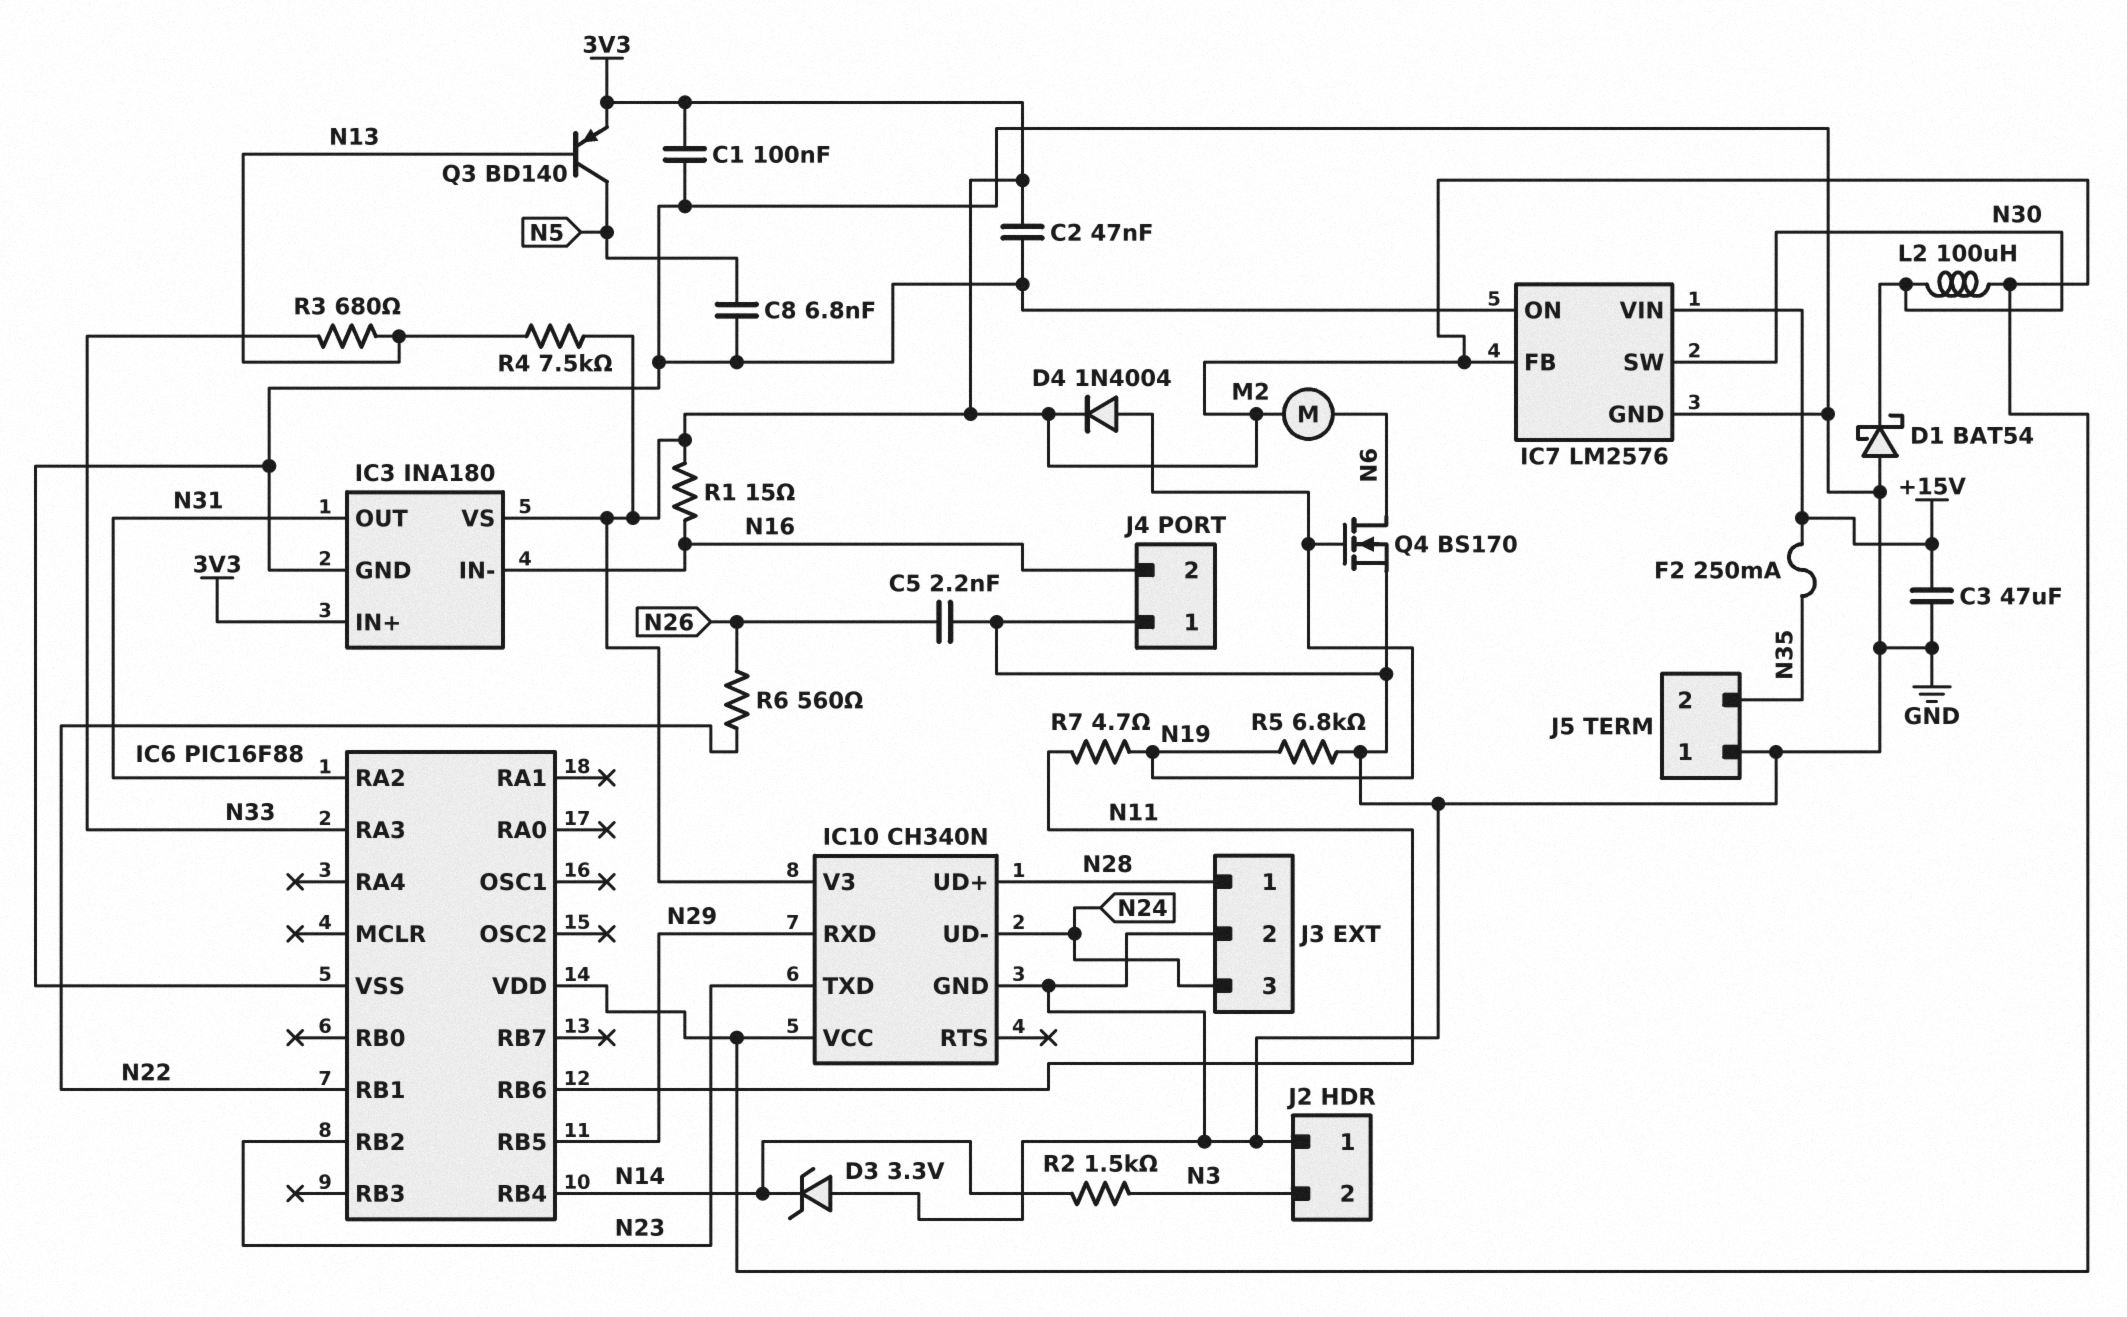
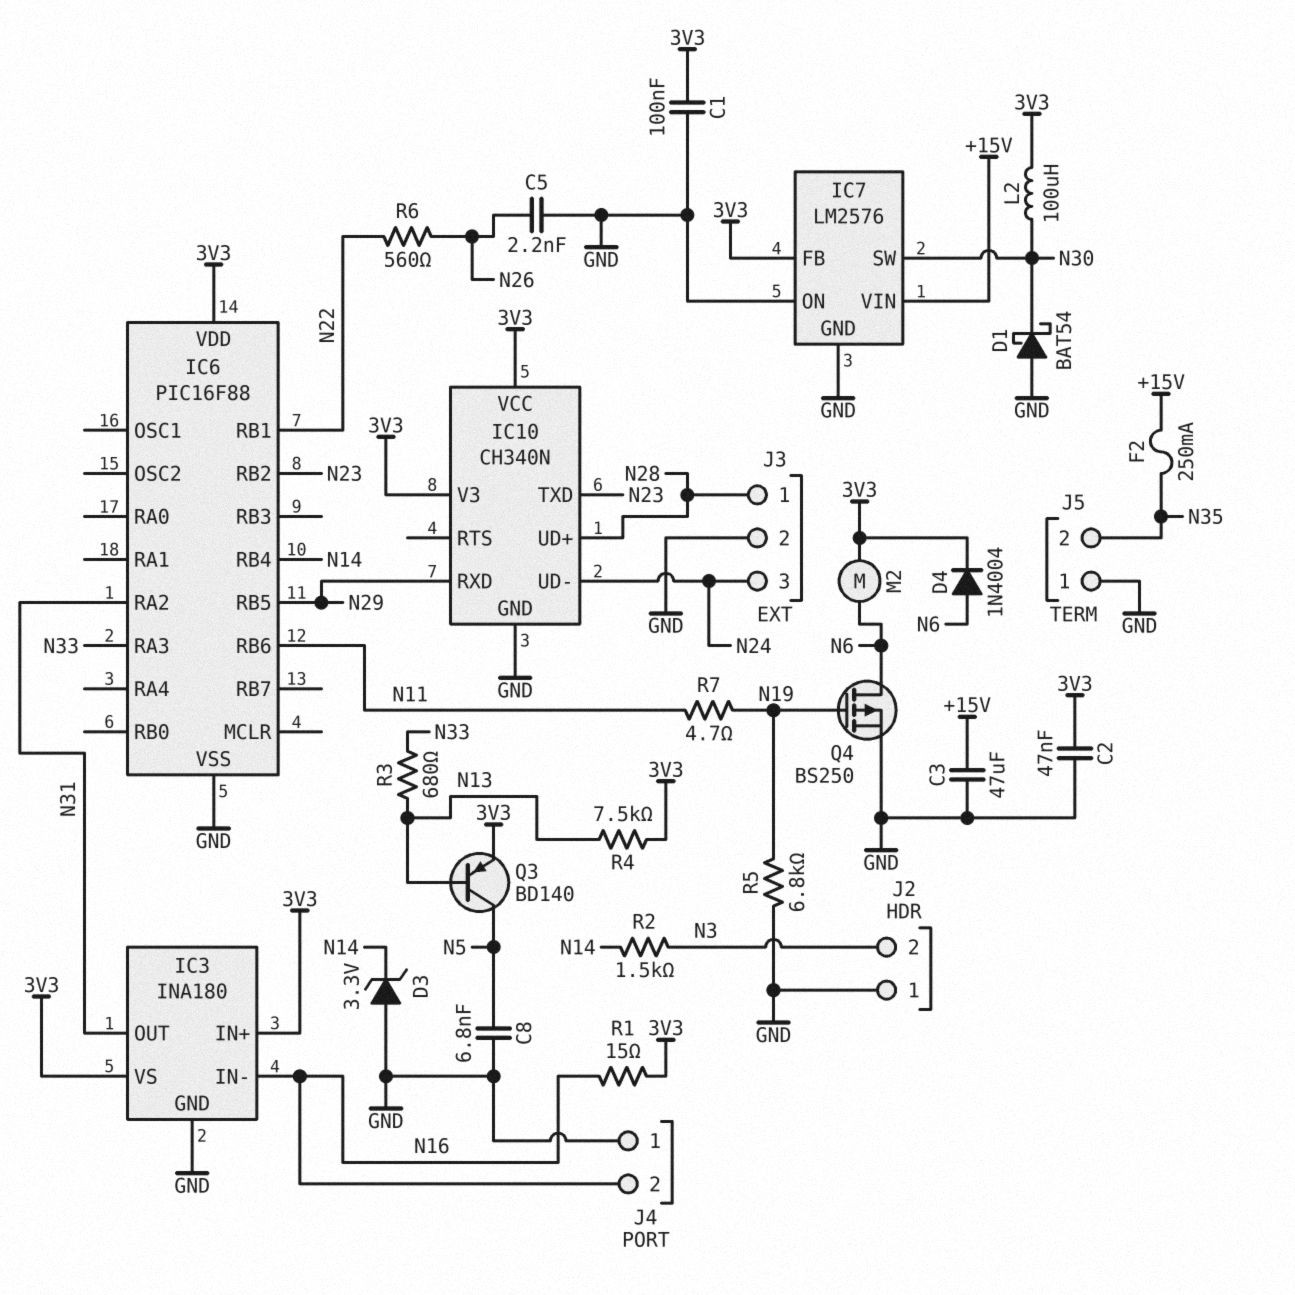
D4: diode 1N4004 (A N19, K 3V3) -> diode 1N4004 (A N6, K 3V3)
Q4: NMOS BS170 (G N19, D N6, S GND) -> PMOS BS250 (G N19, D N6, S GND)

